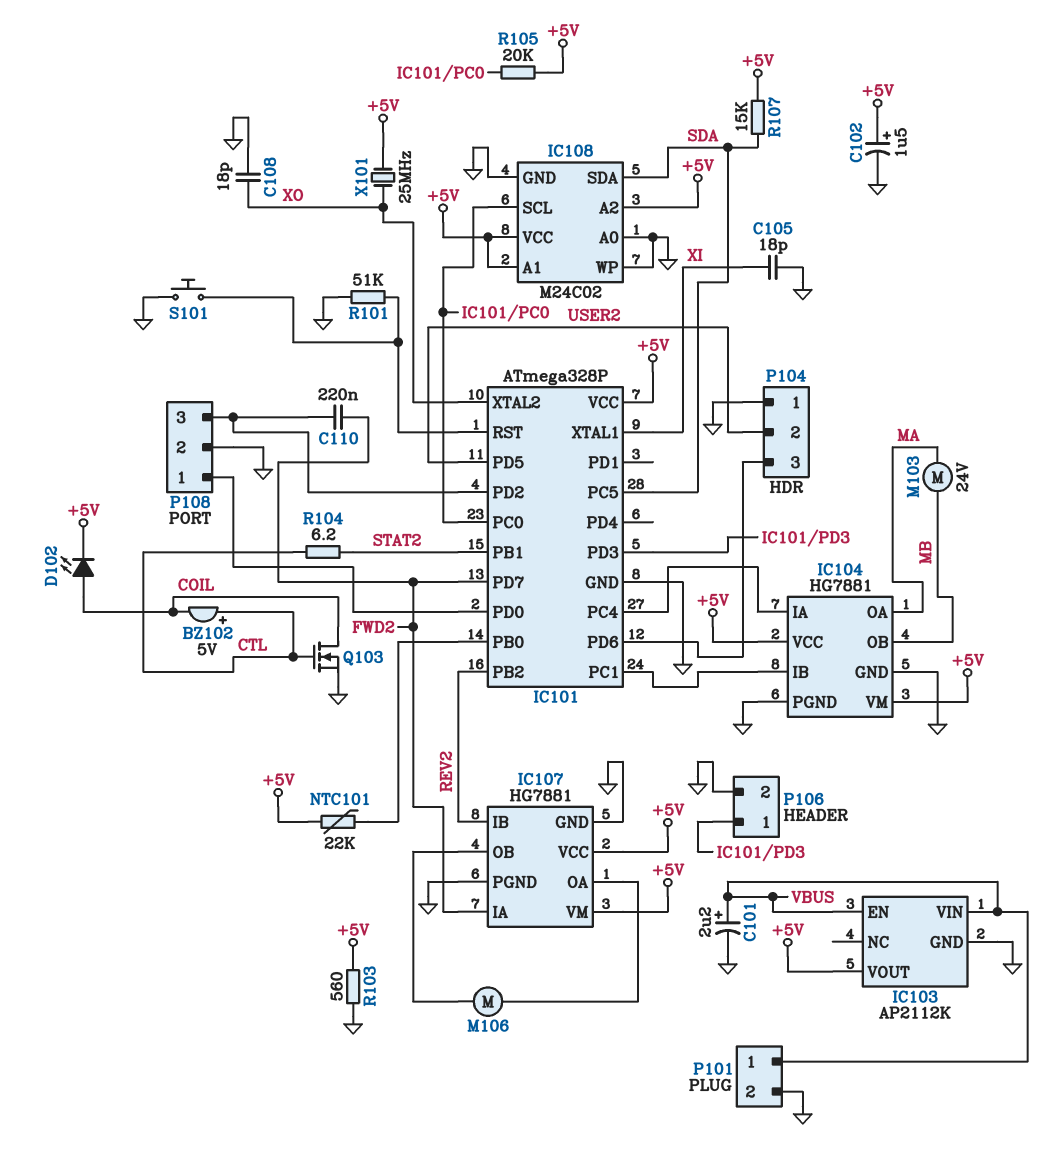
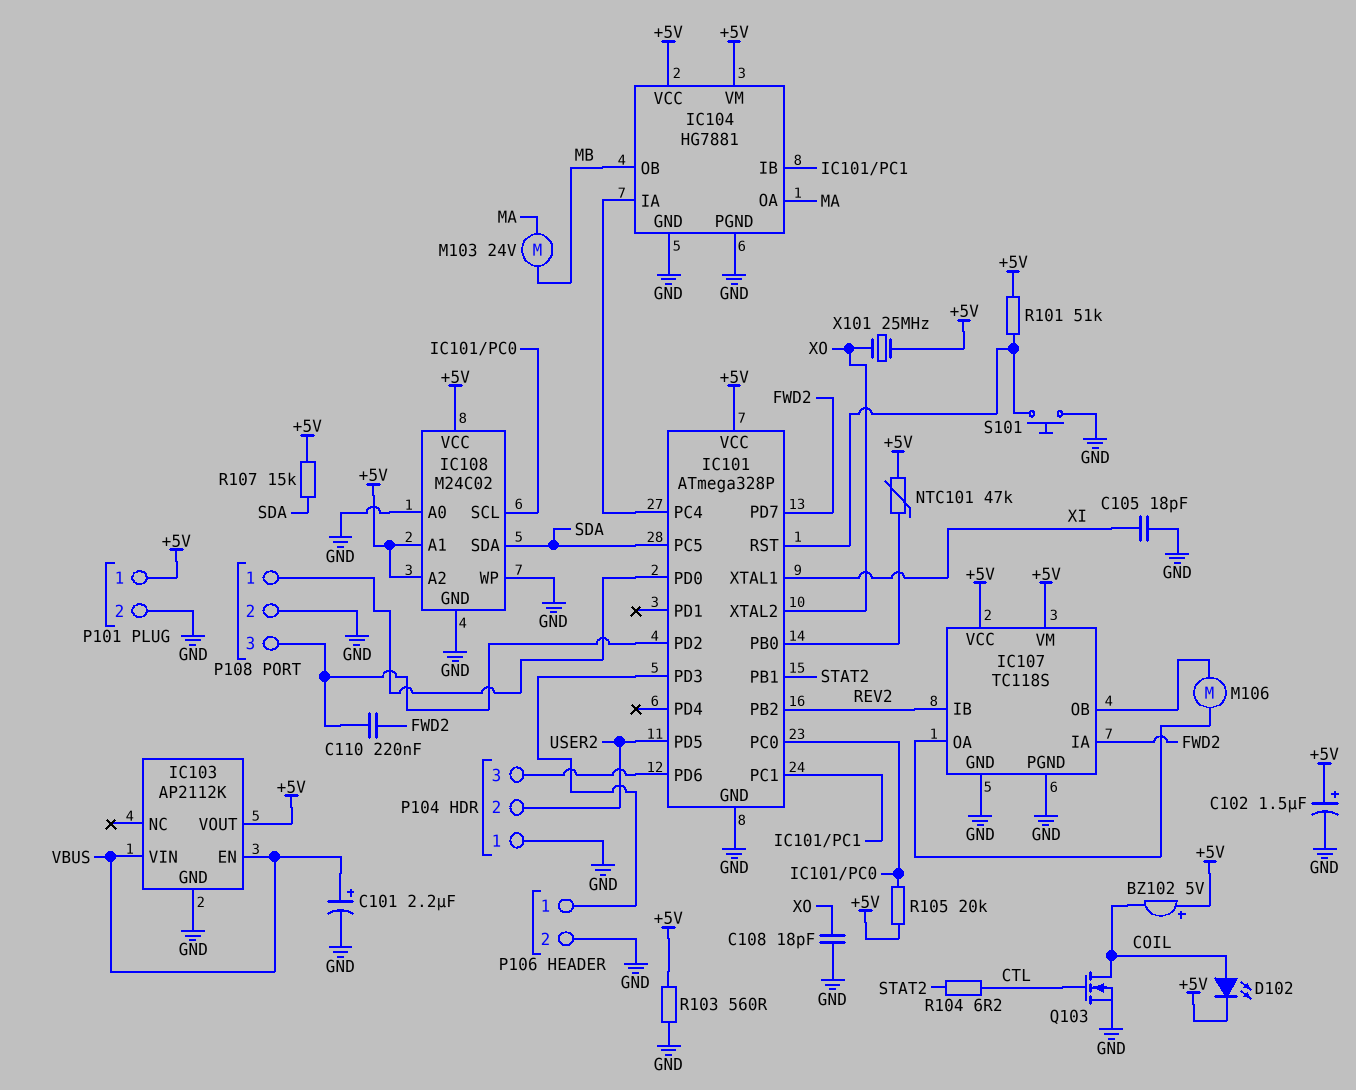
BZ102: buzzer 5V (plus CTL, minus COIL) -> buzzer 5V (plus +5V, minus COIL)
IC107: HG7881 -> TC118S
NTC101: 22k (+5V, IC101/PB0) -> 47k (+5V, IC101/PB0)
P101 pin 1: VBUS -> +5V
R101: 51k (GND, IC101/RST) -> 51k (+5V, IC101/RST)

